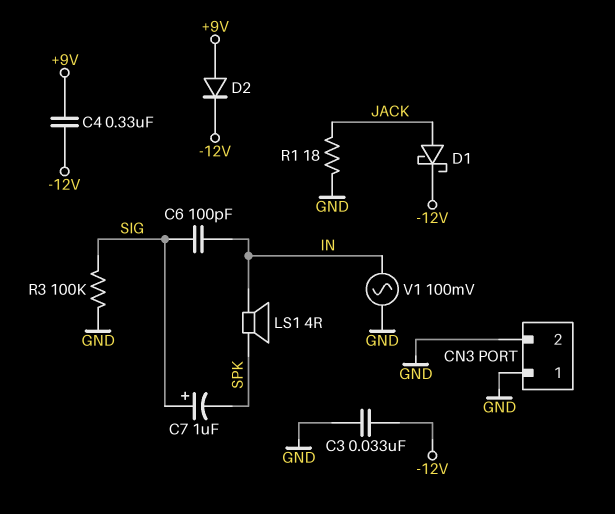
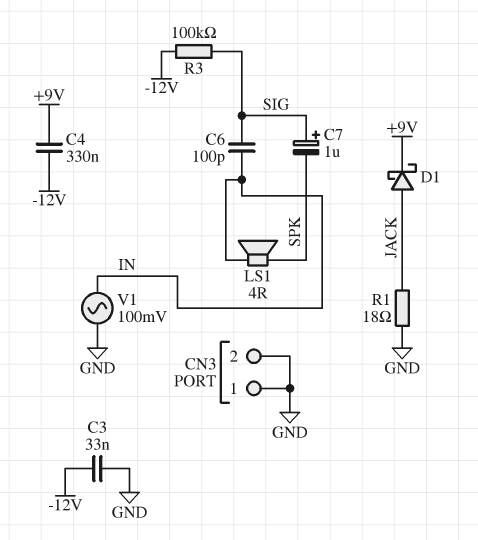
D1: schottky (A JACK, K -12V) -> schottky (A JACK, K +9V)
D2: diode (A +9V, K -12V) -> none
R3: 100k (GND, SIG) -> 100k (-12V, SIG)

